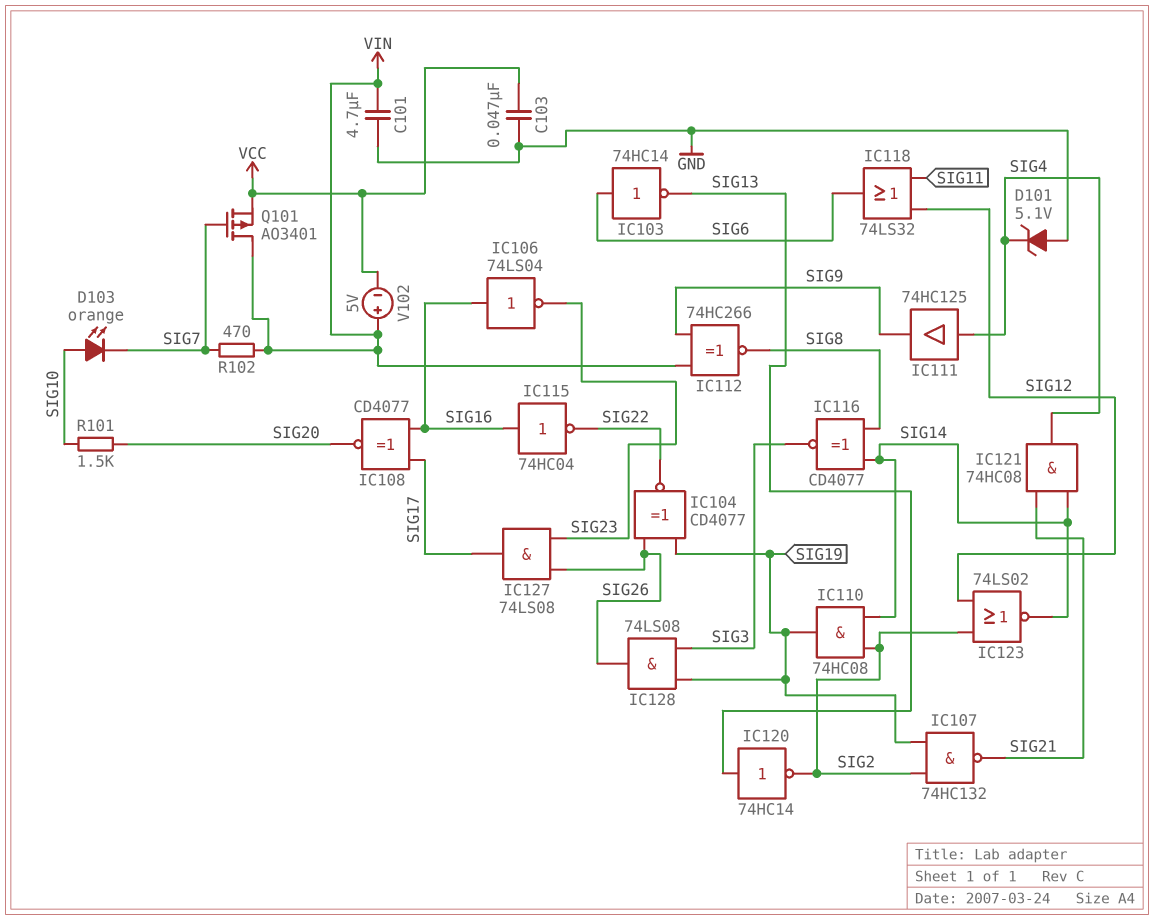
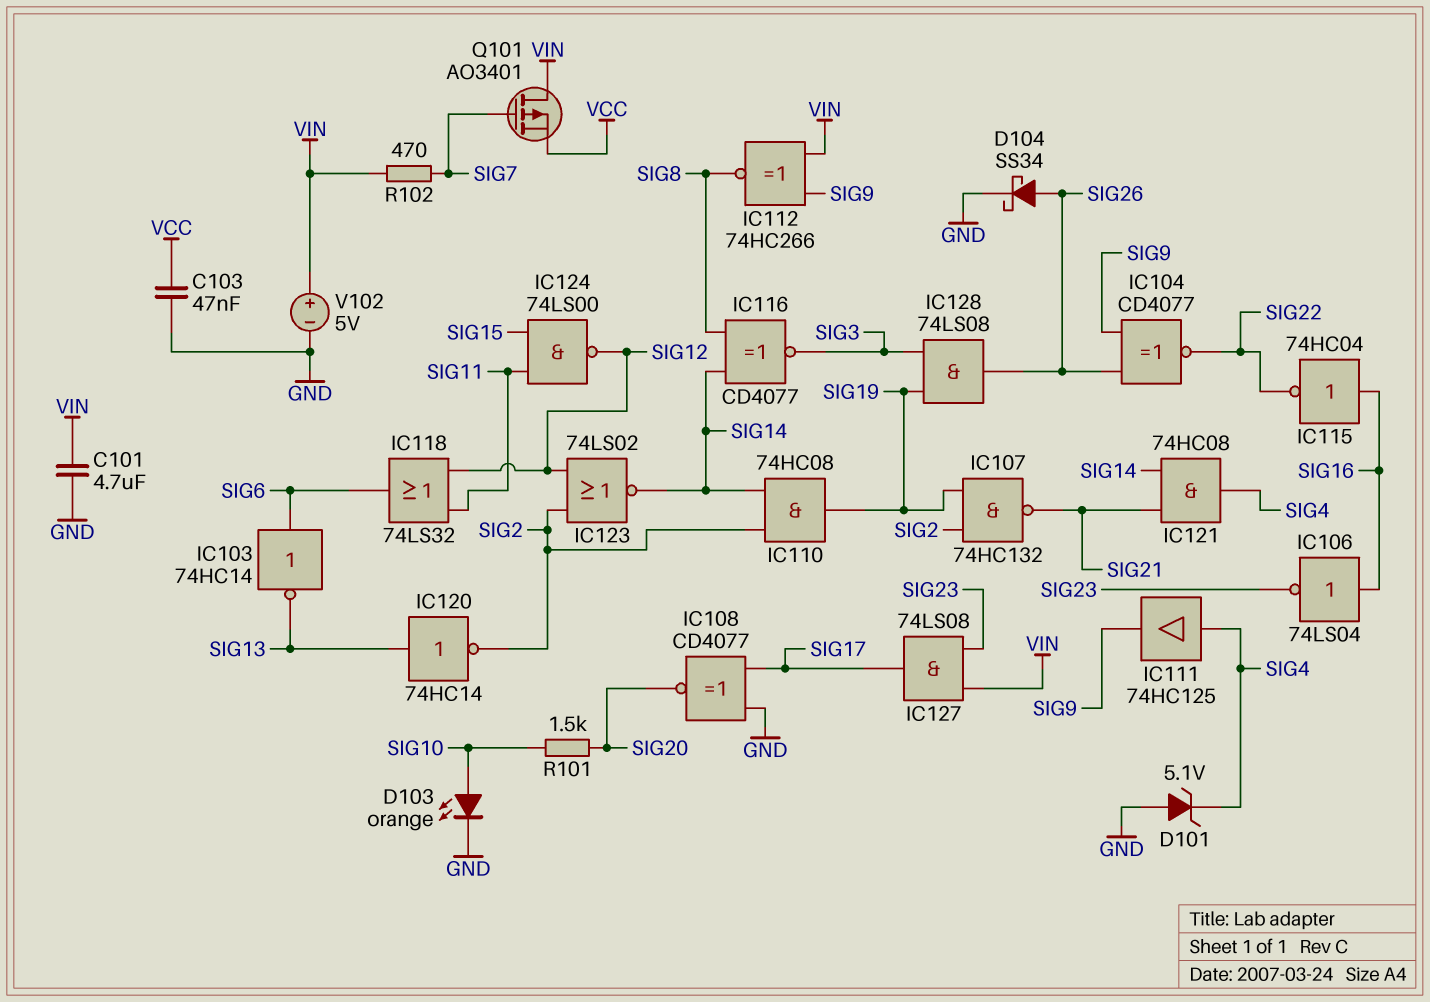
D103: LED orange (A SIG10, K SIG7) -> LED orange (A SIG10, K GND)
D104: none -> schottky SS34 (A SIG26, K GND)
IC104: XNOR CD4077 (in SIG19, in SIG26, out SIG22) -> XNOR CD4077 (in SIG9, in SIG26, out SIG22)
IC108: XNOR CD4077 (in SIG16, in SIG17, out SIG20) -> XNOR CD4077 (in GND, in SIG17, out SIG20)
IC124: none -> NAND 74LS00 (in SIG11, in SIG15, out SIG12)
IC127: AND 74LS08 (in SIG23, in SIG26, out SIG17) -> AND 74LS08 (in SIG23, in VIN, out SIG17)
V102: 5V (plus VIN, minus VCC) -> 5V (plus VIN, minus GND)

